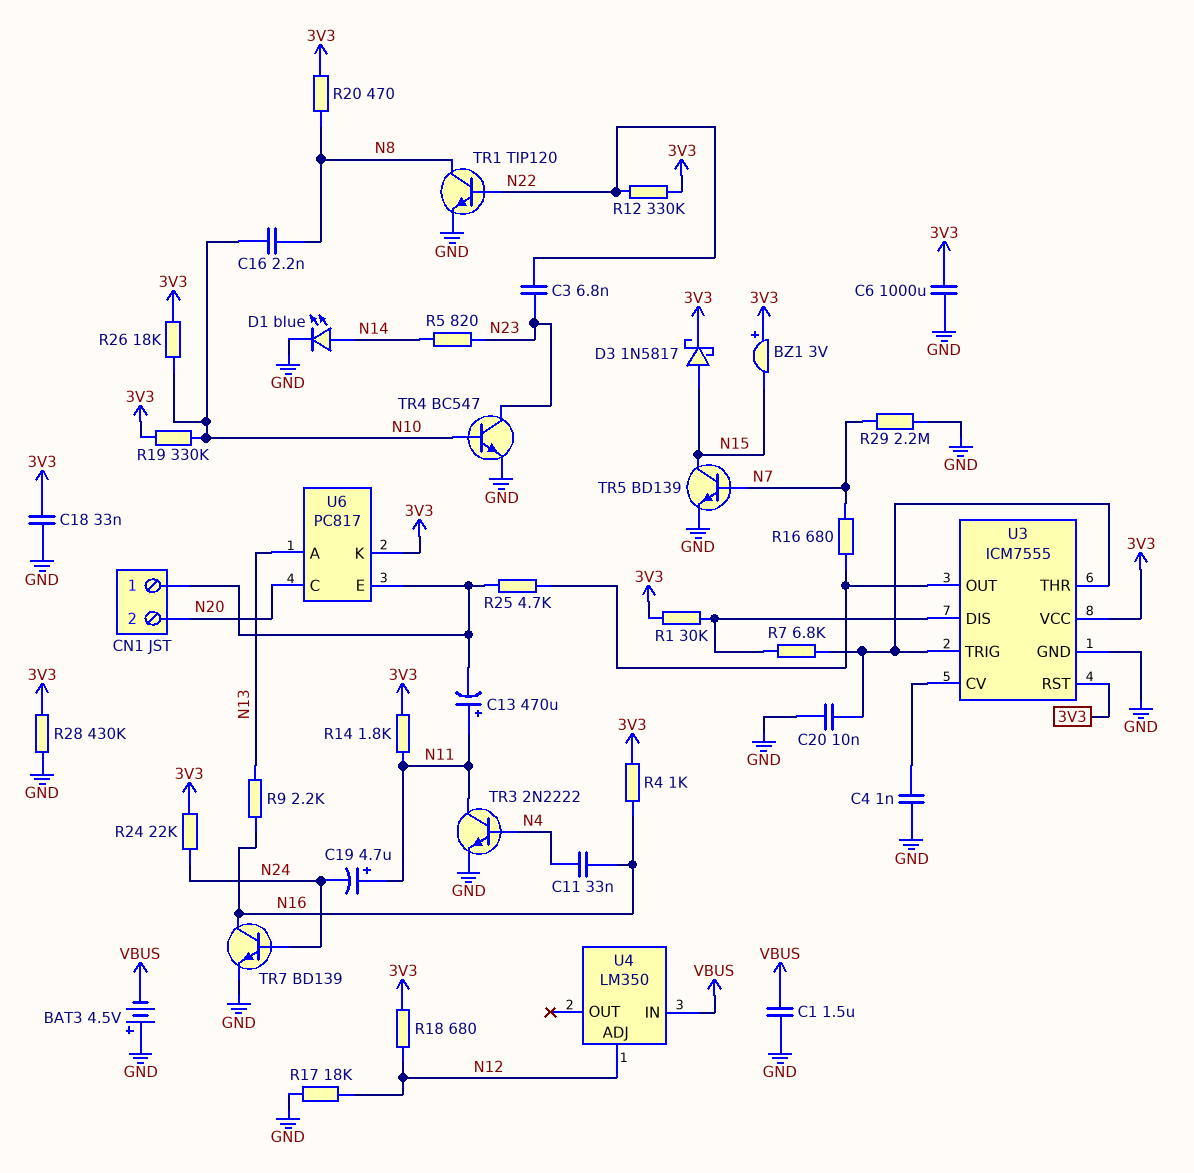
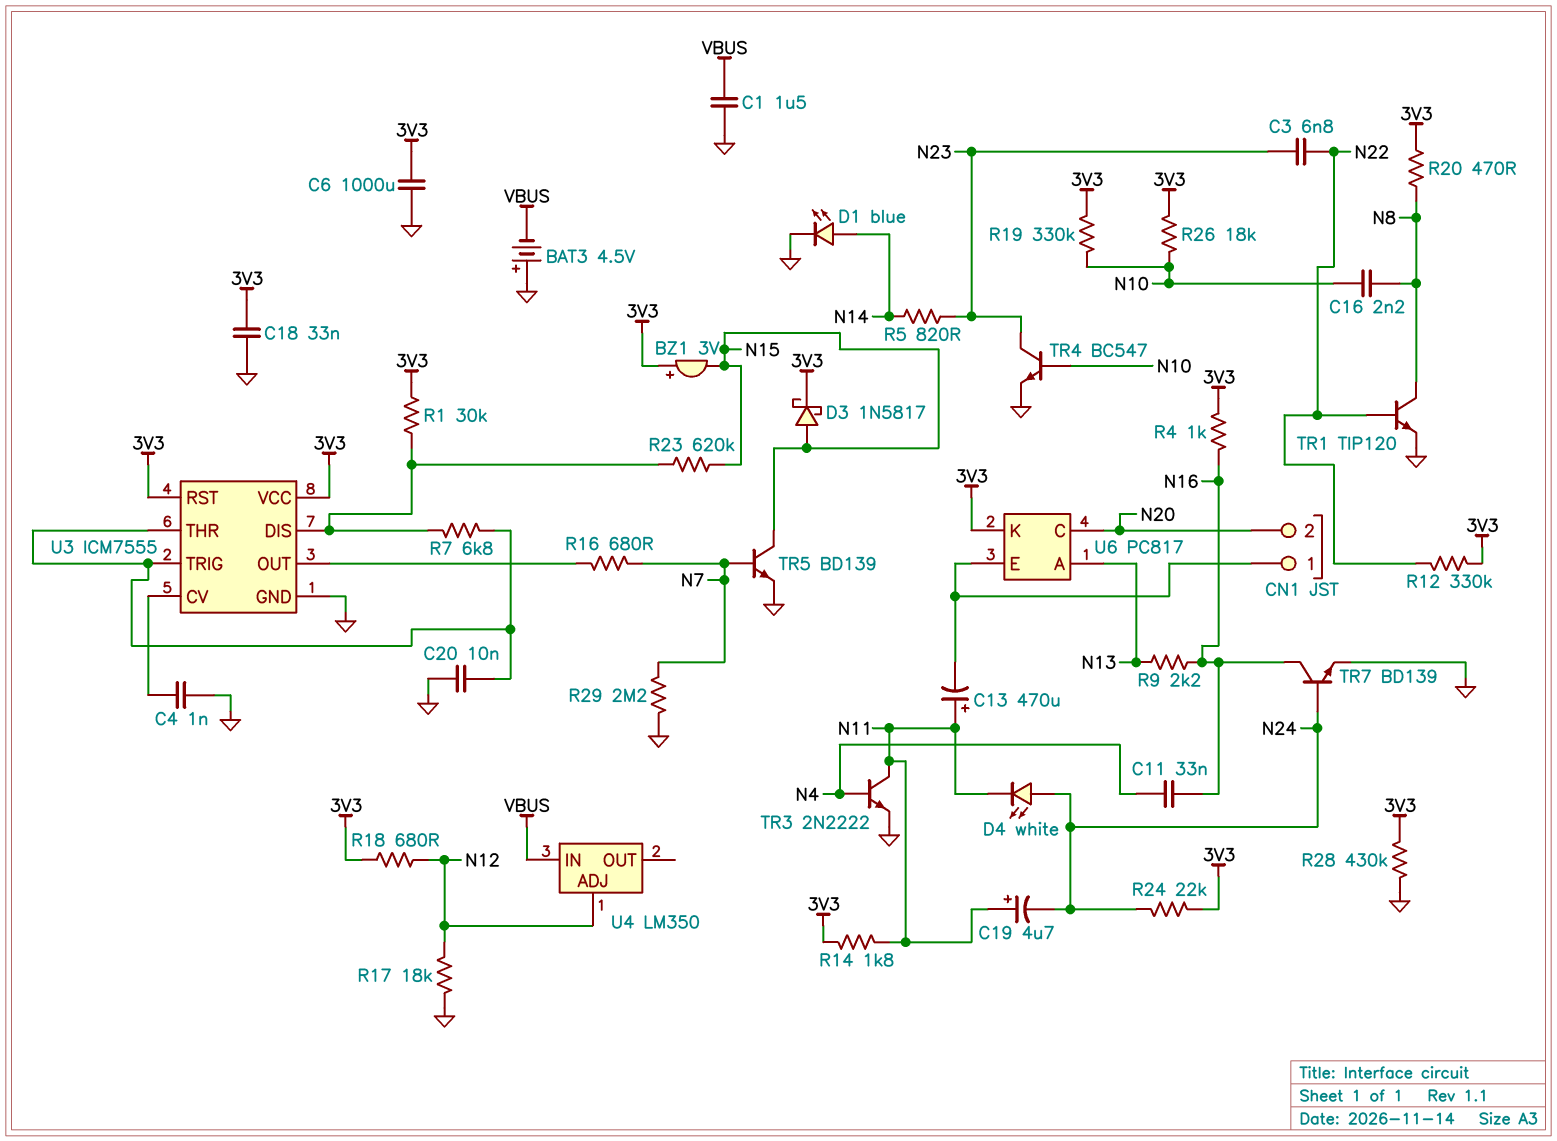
D4: none -> LED white (A N24, K N11)
R23: none -> 620k (N15, U3/DIS)
R25: 4.7k (CN1/1, U3/OUT) -> none

